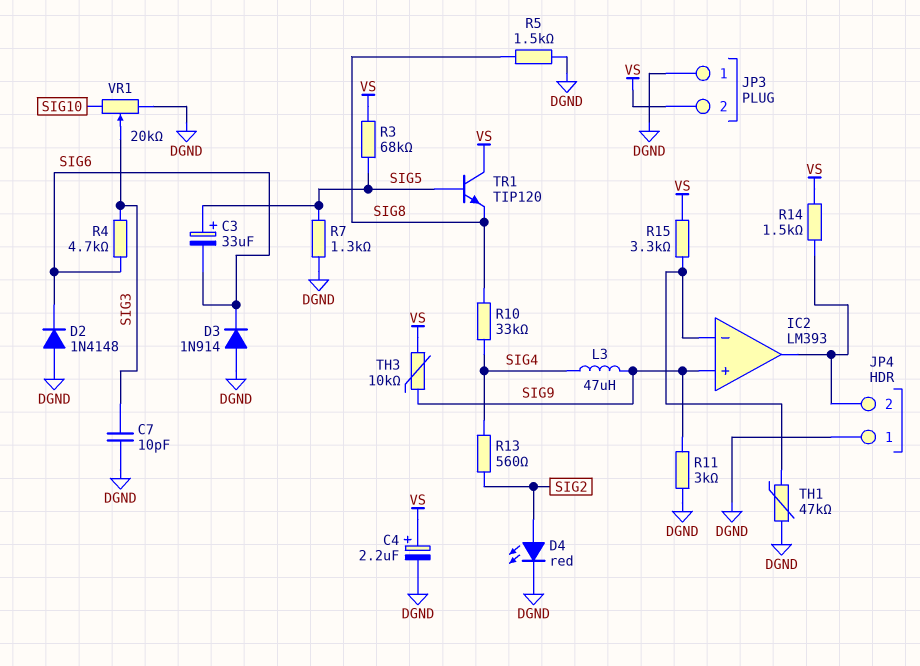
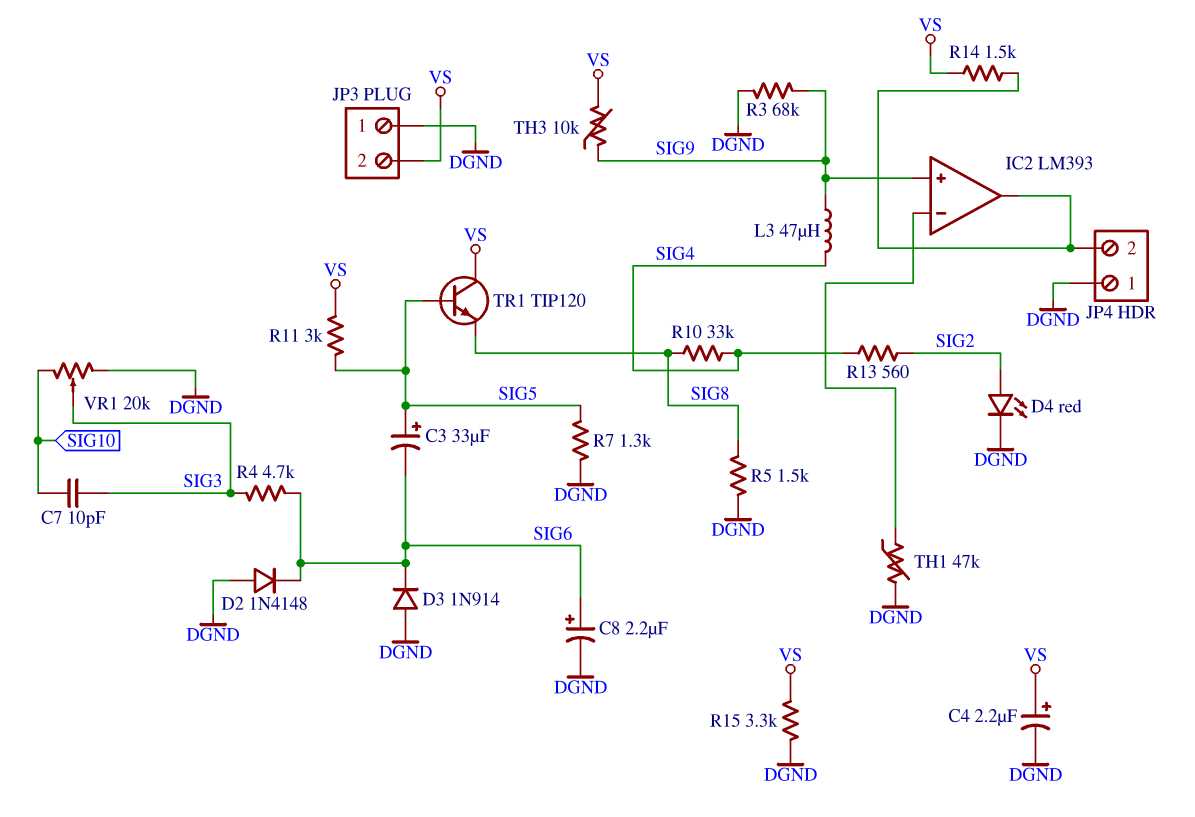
C7: 10pF (DGND, SIG3) -> 10pF (SIG3, SIG10)
C8: none -> 2.2uF (plus SIG6, minus DGND)
R3: 68k (SIG5, VS) -> 68k (DGND, SIG9)
R11: 3k (DGND, SIG9) -> 3k (SIG5, VS)
R15: 3.3k (IC2/in-, VS) -> 3.3k (DGND, VS)

